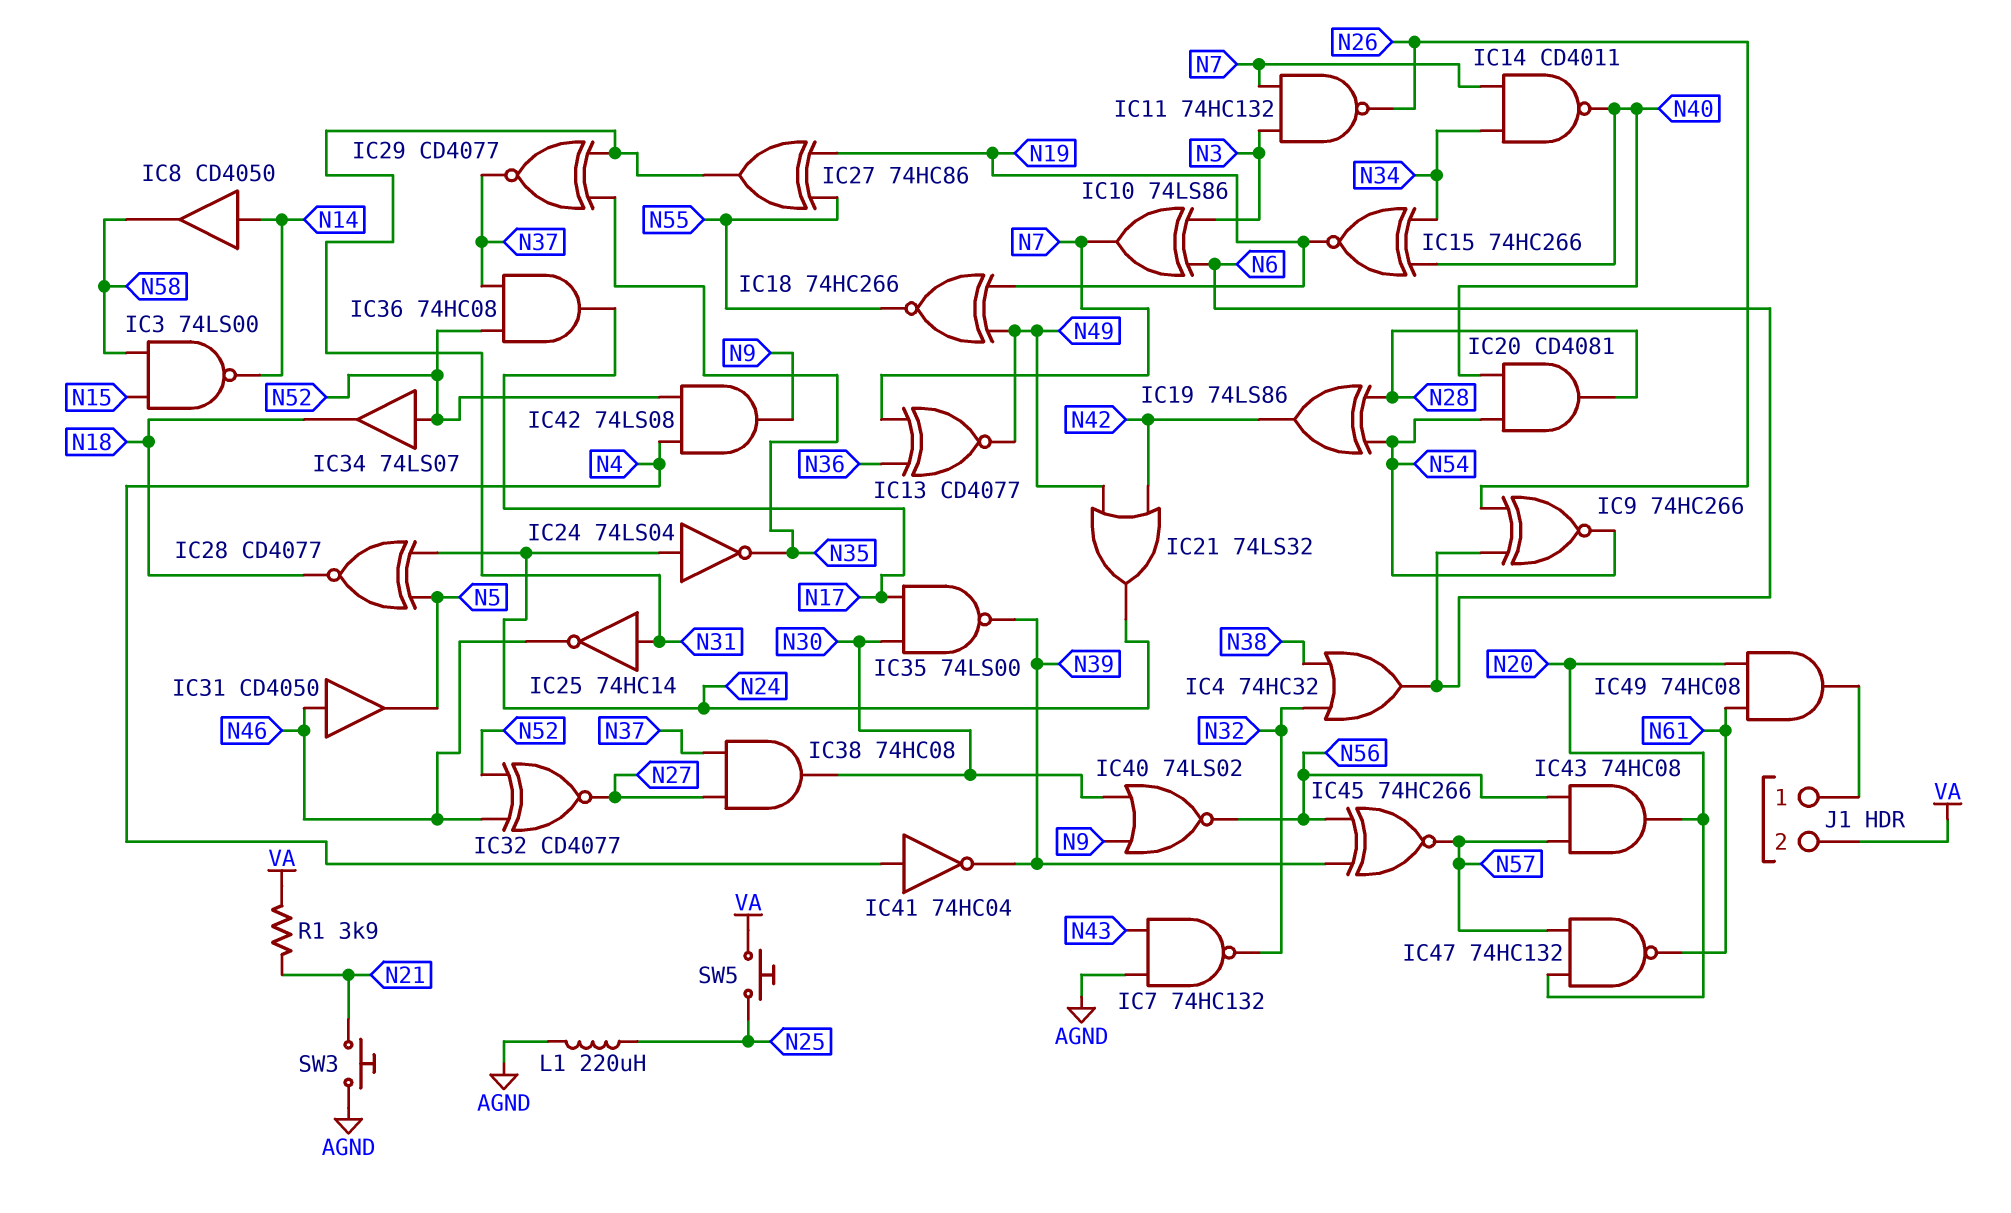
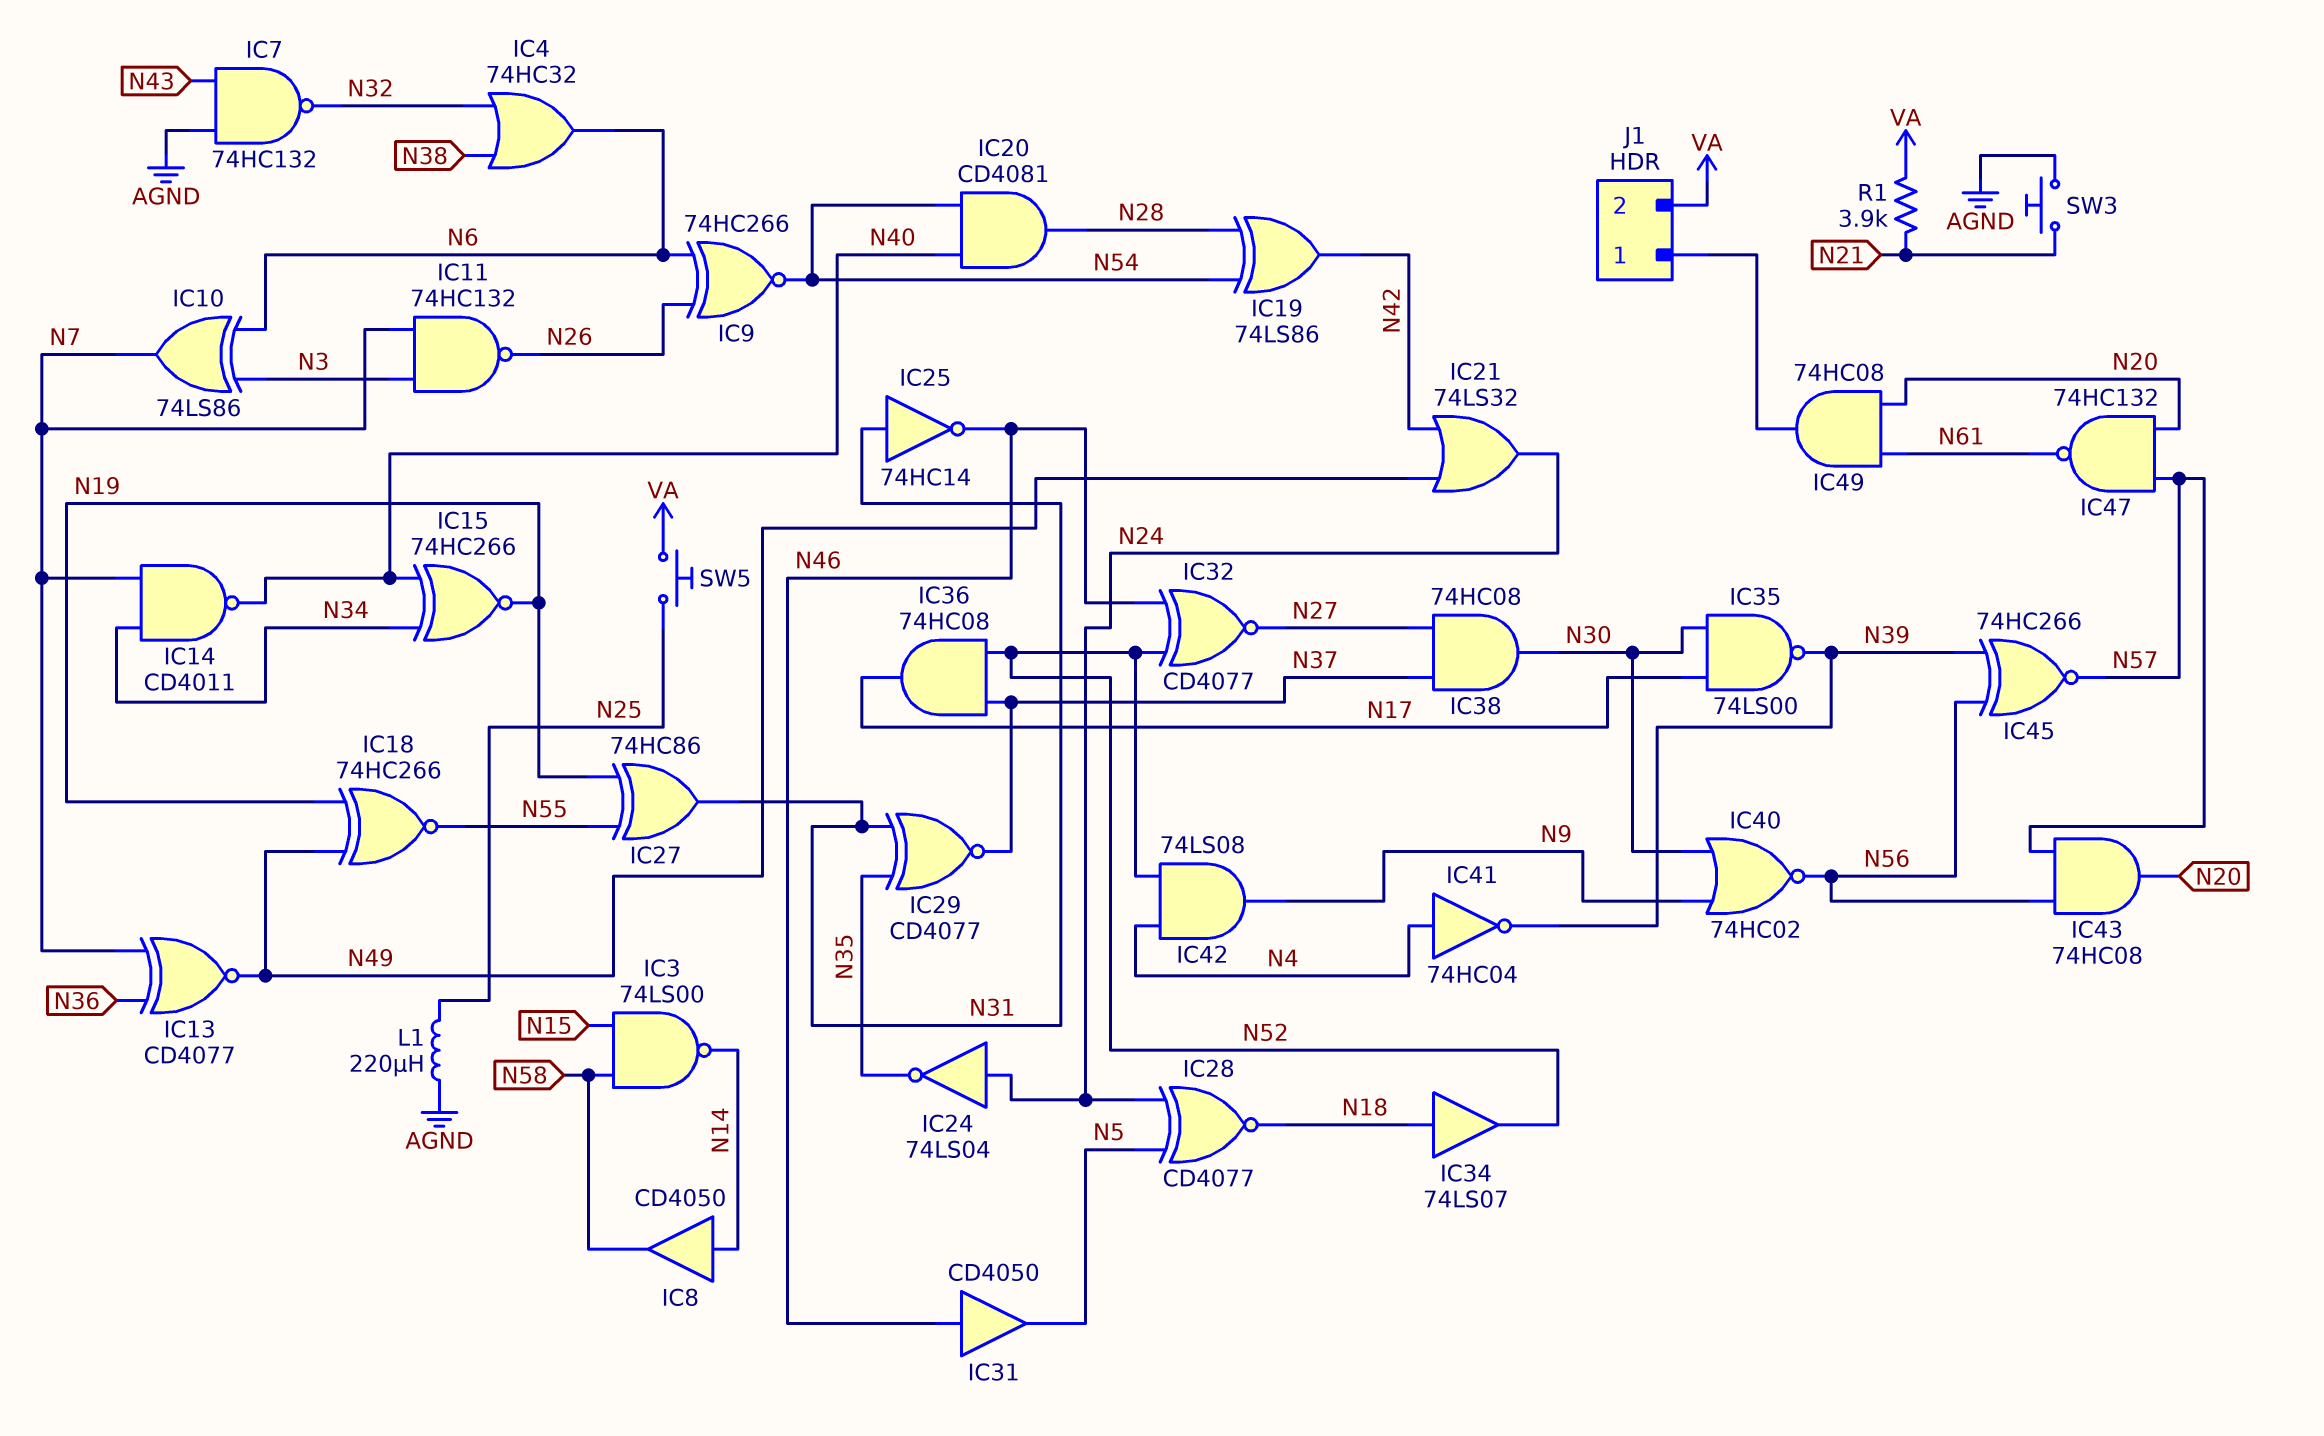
IC34: buffer 74LS07 (in N52, out N18) -> buffer 74LS07 (in N18, out N52)
IC40: NOR 74LS02 (in N9, in N30, out N56) -> NOR 74HC02 (in N9, in N30, out N56)

